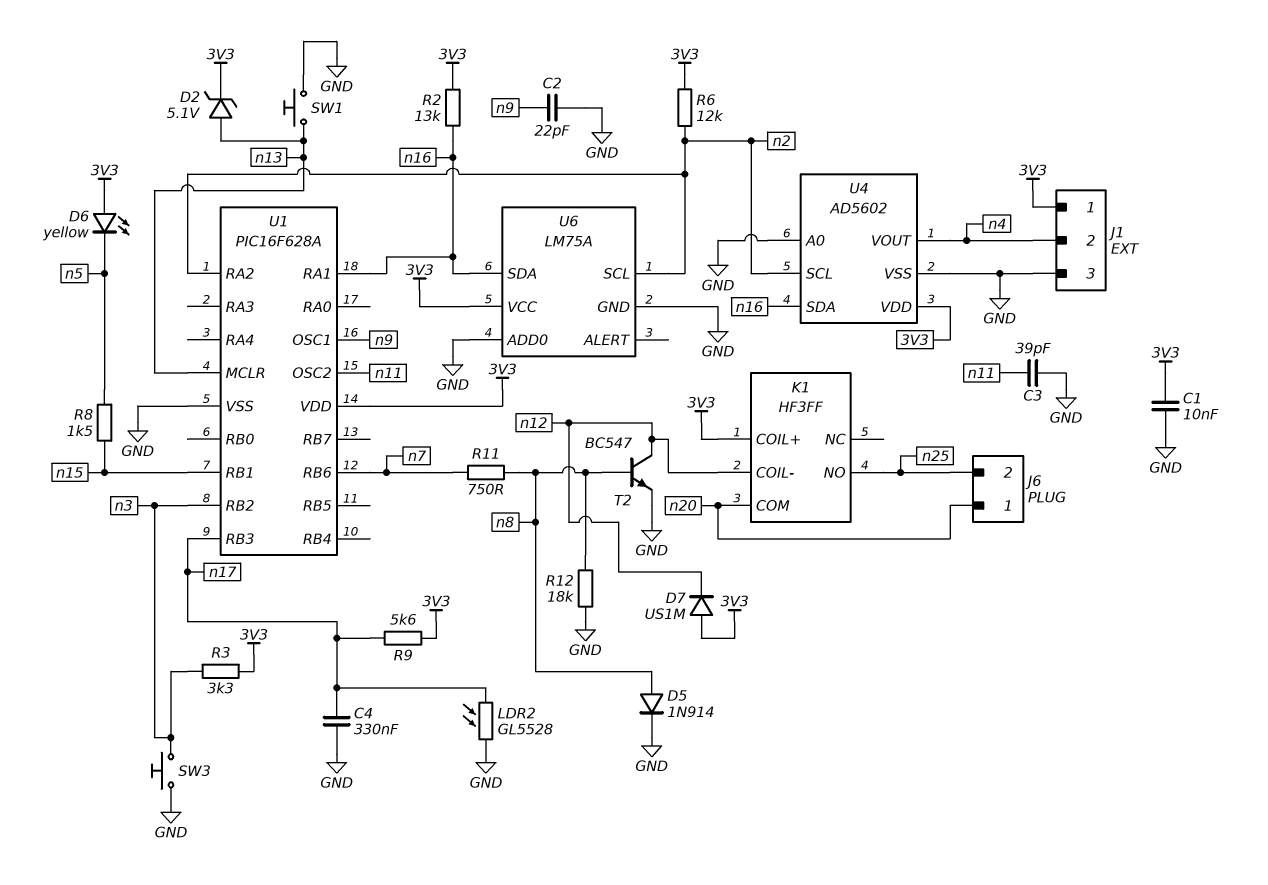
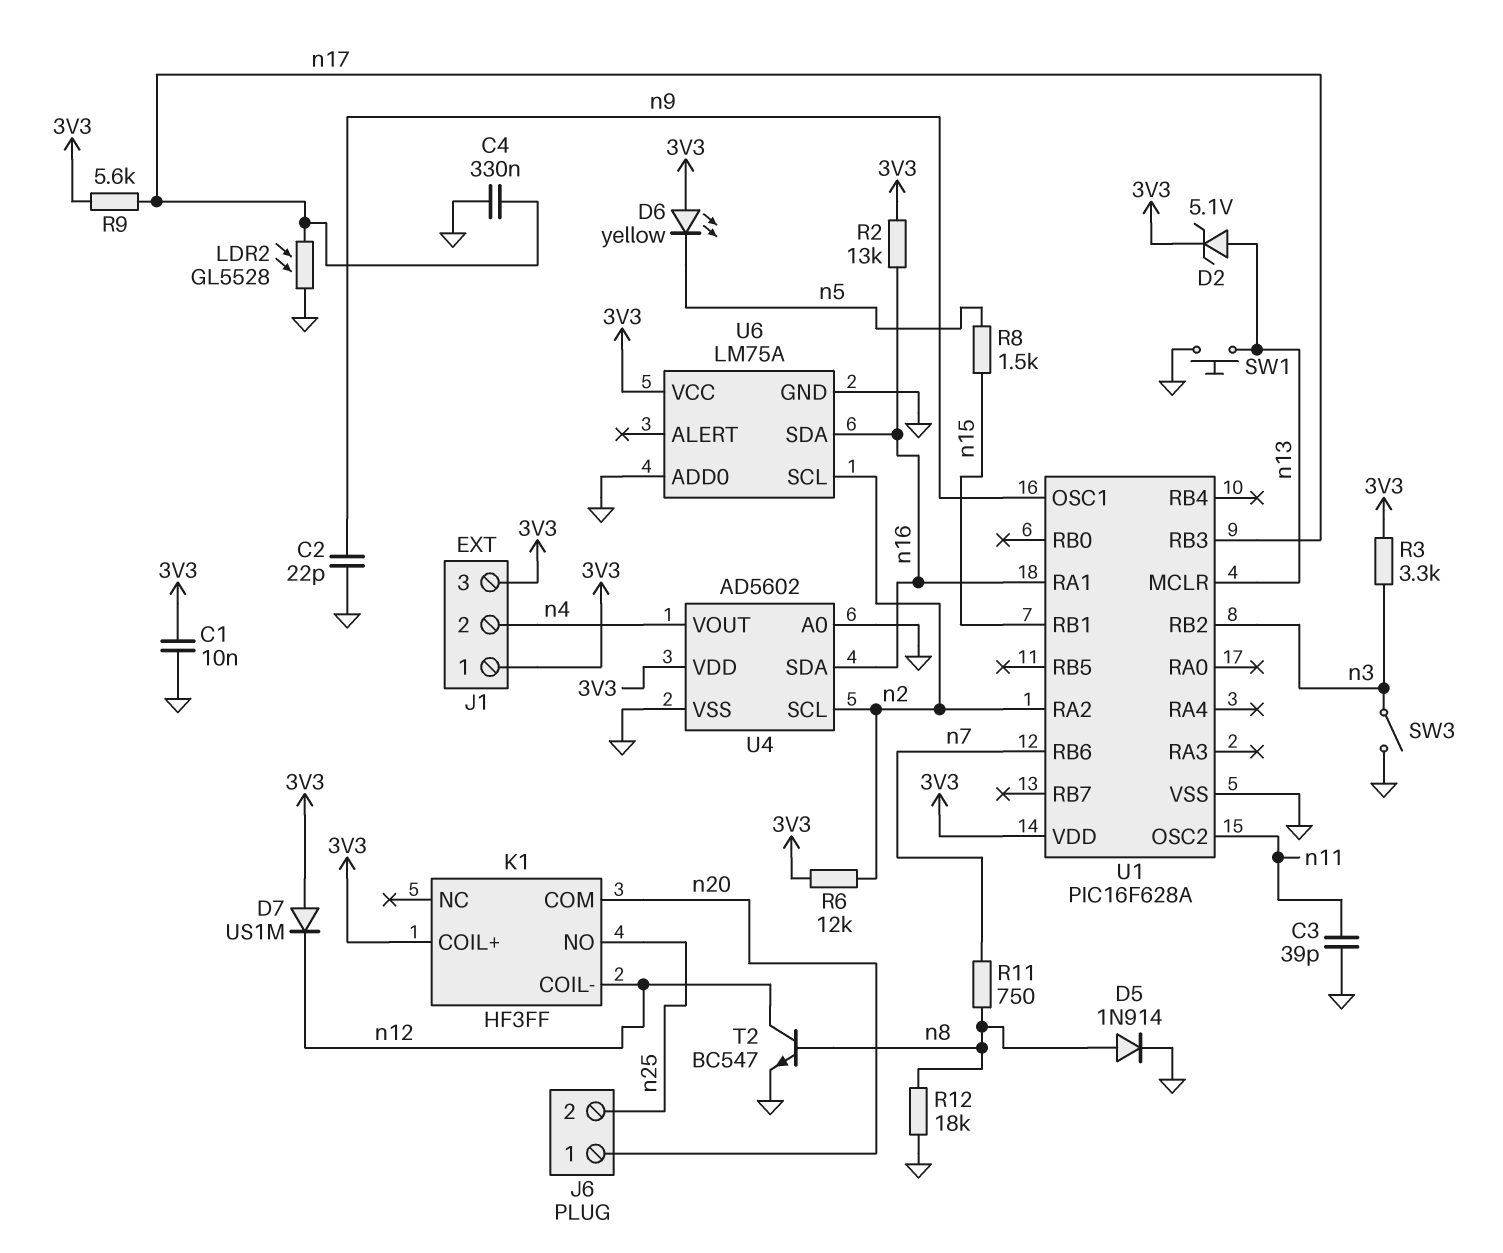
J1 pin 3: GND -> 3V3
SW3: button (GND, n3) -> switch (GND, n3)

